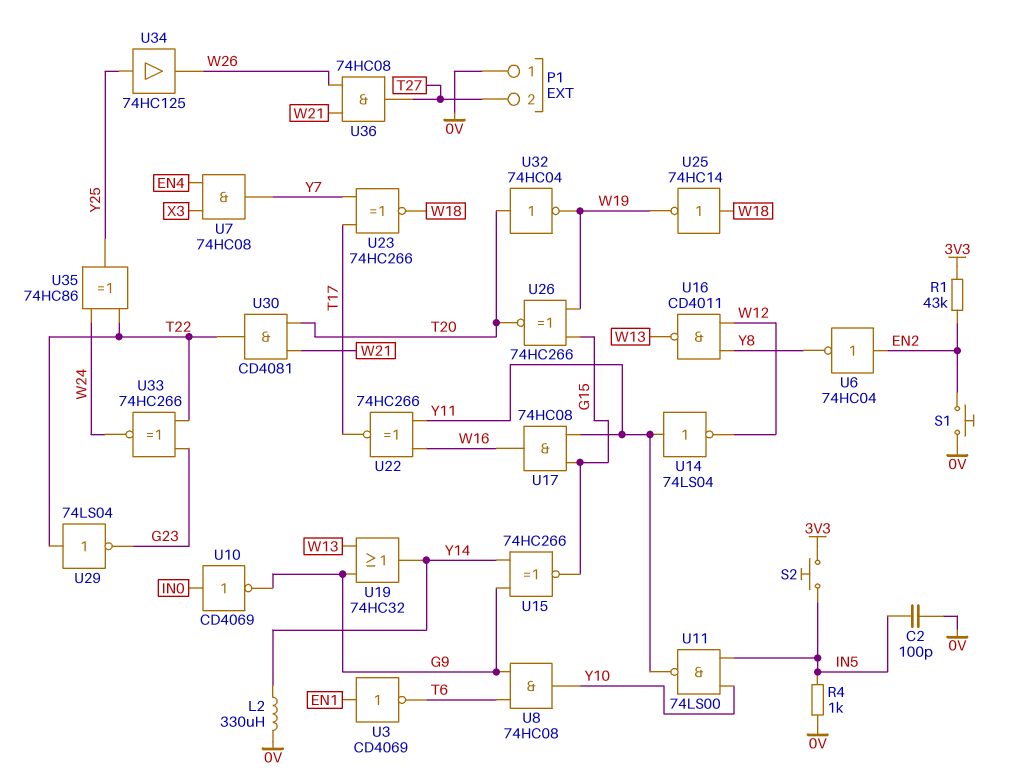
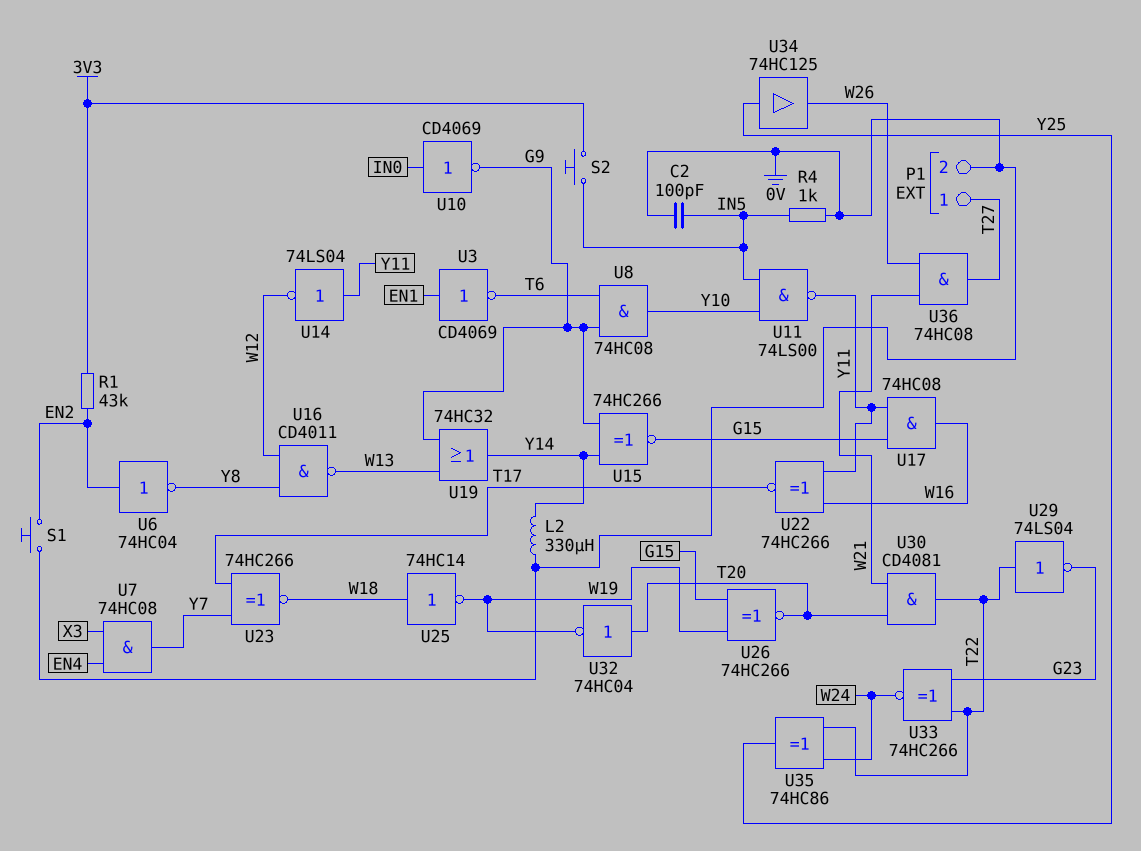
P1 pin 1: 0V -> T27
P1 pin 2: T27 -> 0V

